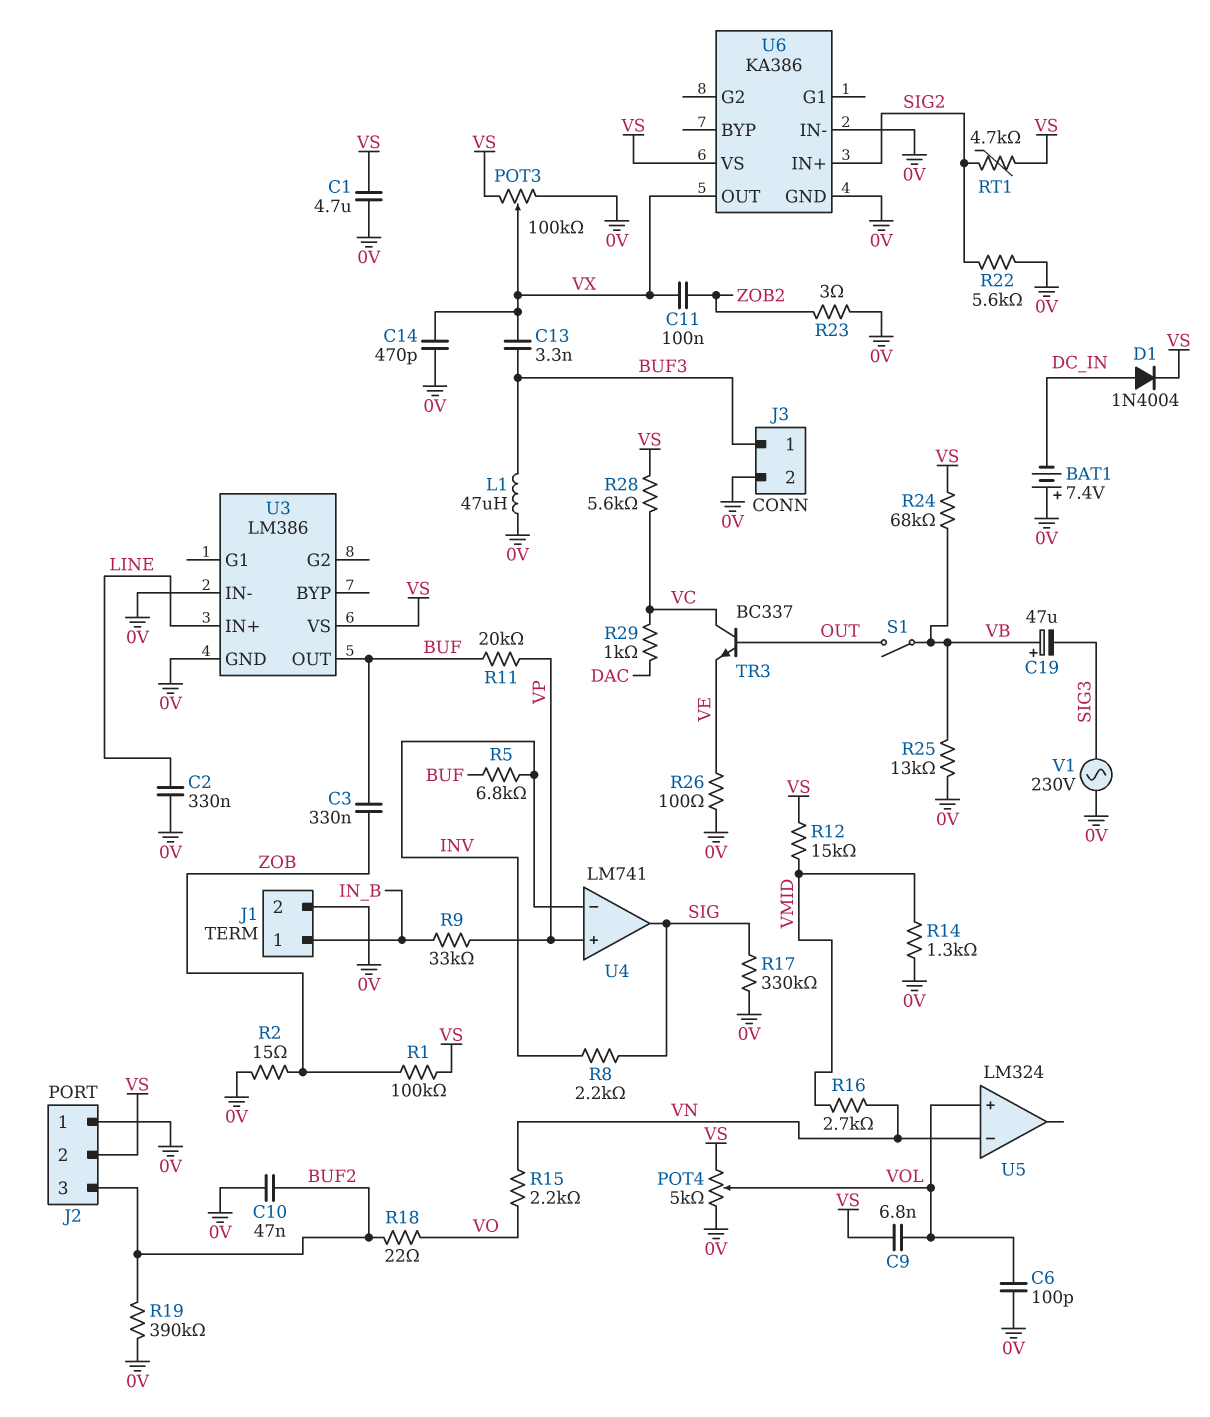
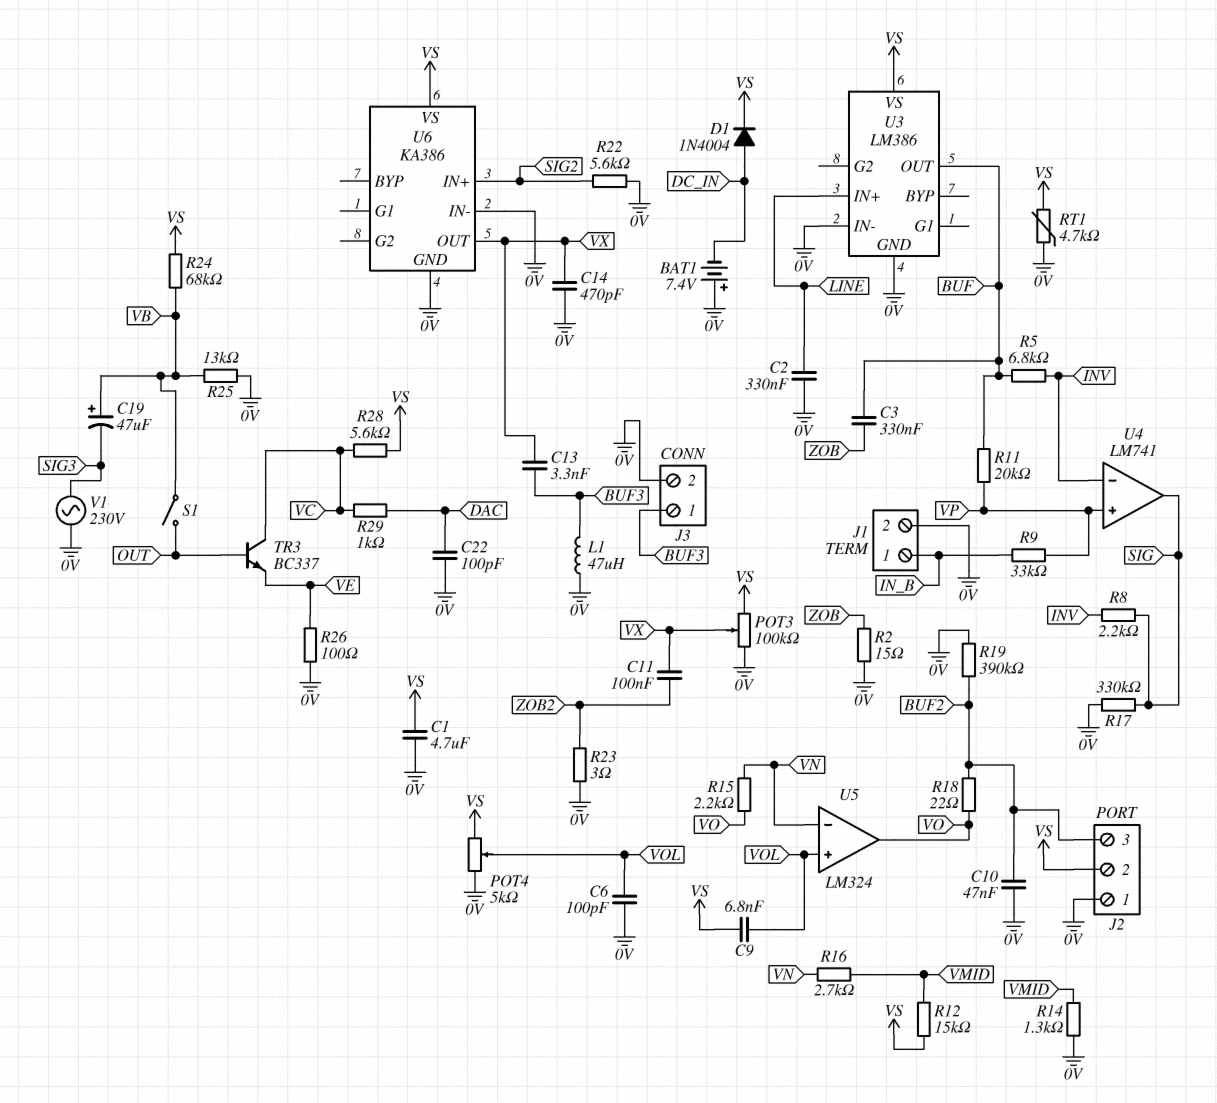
C22: none -> 100pF (0V, DAC)
R1: 100k (VS, ZOB) -> none
RT1: 4.7k (SIG2, VS) -> 4.7k (0V, VS)
U5 pin out: none -> VO

